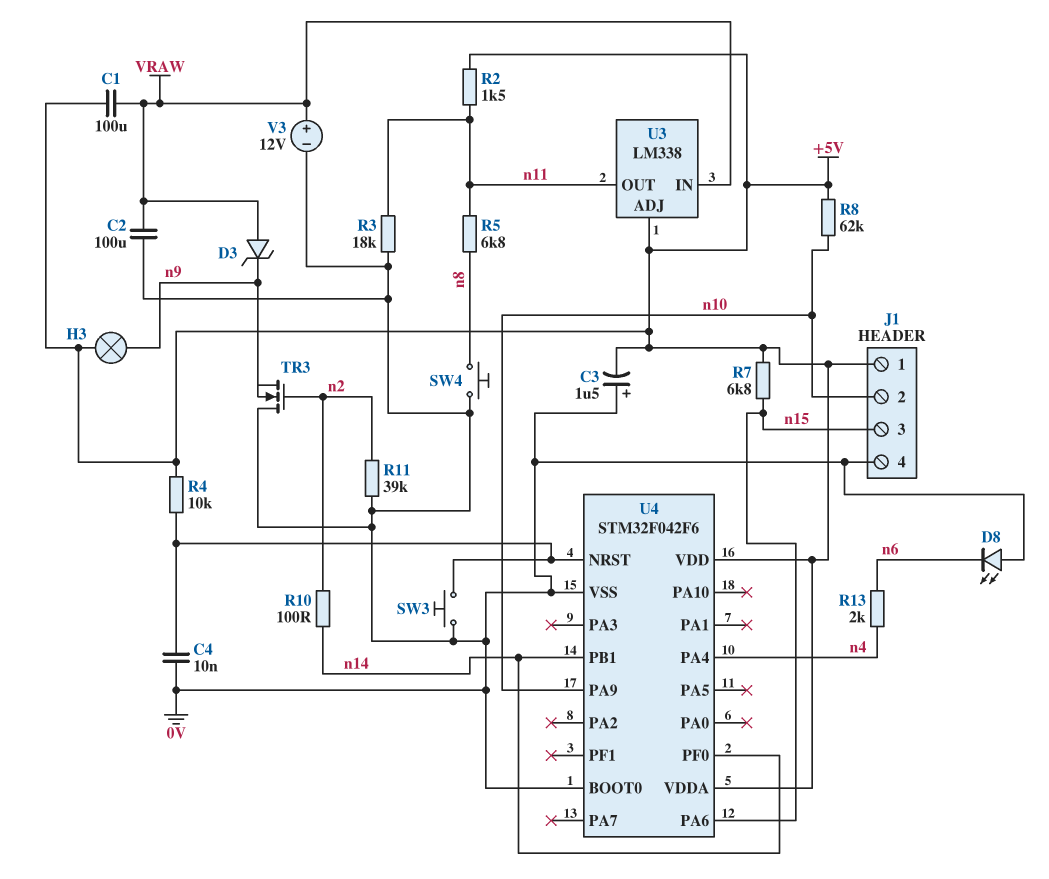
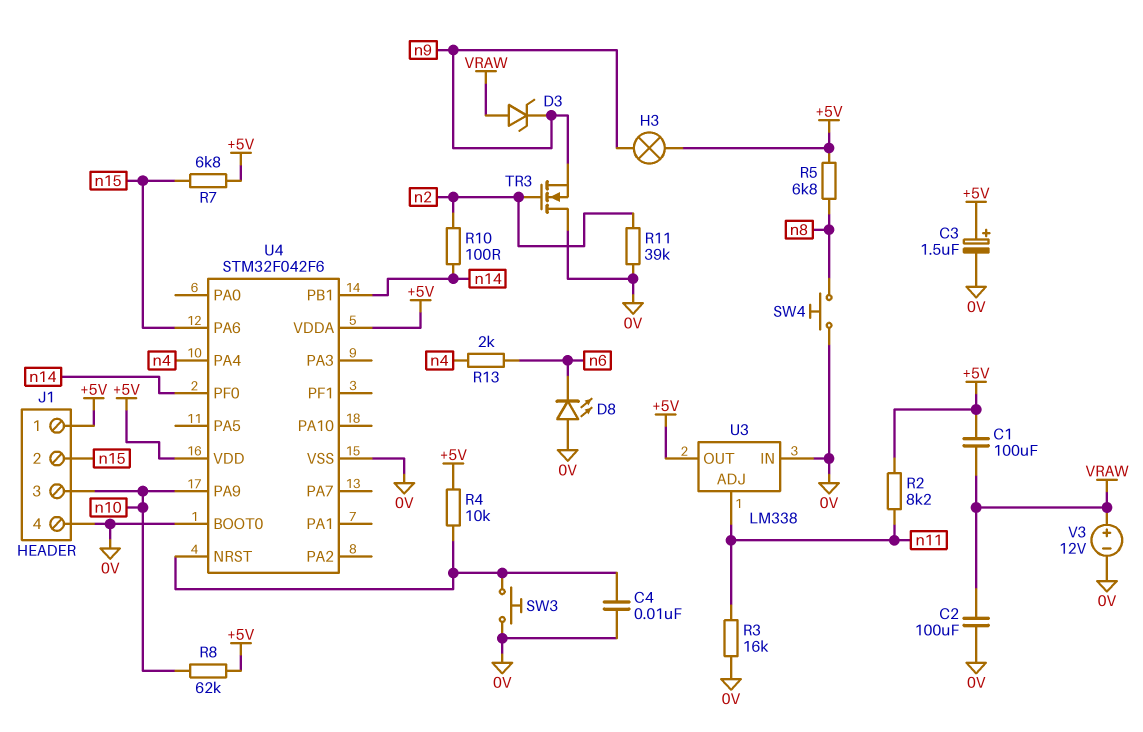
C3: 1.5uF (plus 0V, minus +5V) -> 1.5uF (plus +5V, minus 0V)
J1 pin 2: n10 -> n15
J1 pin 3: n15 -> n10
R2: 1.5k (+5V, n11) -> 8.2k (+5V, n11)
R3: 18k (0V, n11) -> 16k (0V, n11)
R5: 6.8k (n8, n11) -> 6.8k (+5V, n8)
U3 pin ADJ: +5V -> n11
U3 pin IN: VRAW -> 0V
U3 pin OUT: n11 -> +5V

